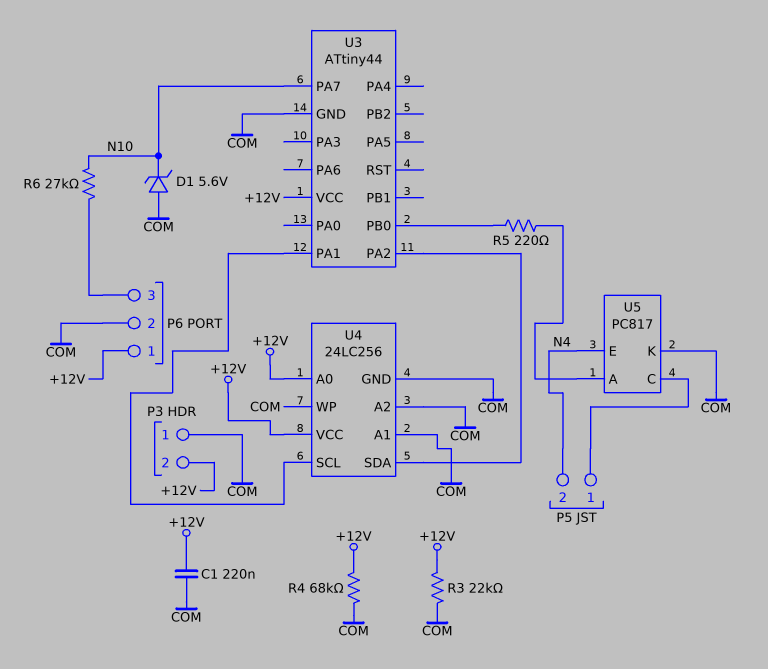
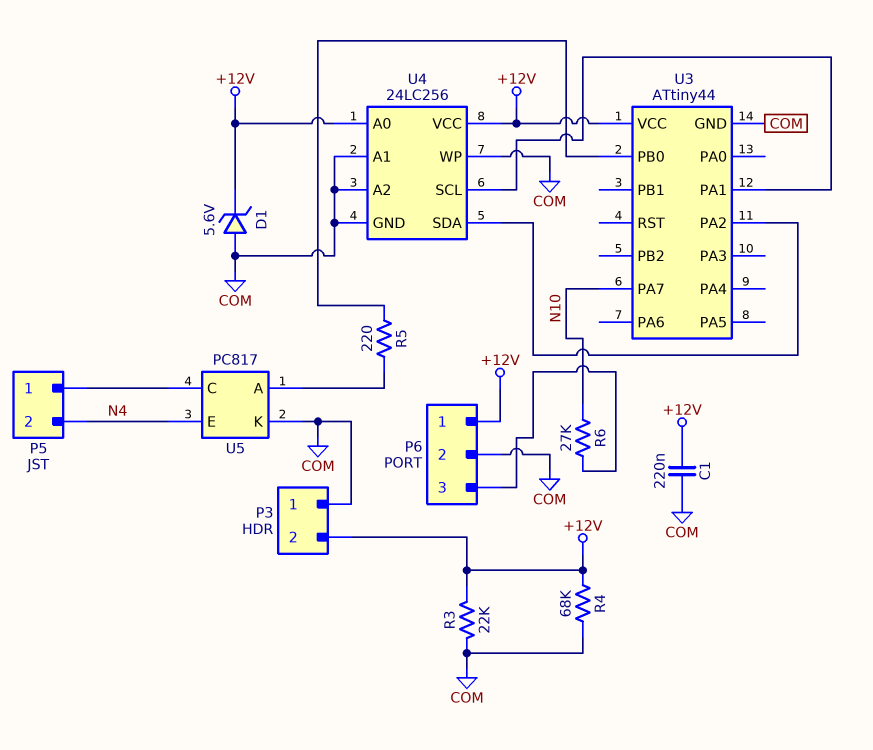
D1: zener 5.6V (A COM, K N10) -> zener 5.6V (A COM, K +12V)

